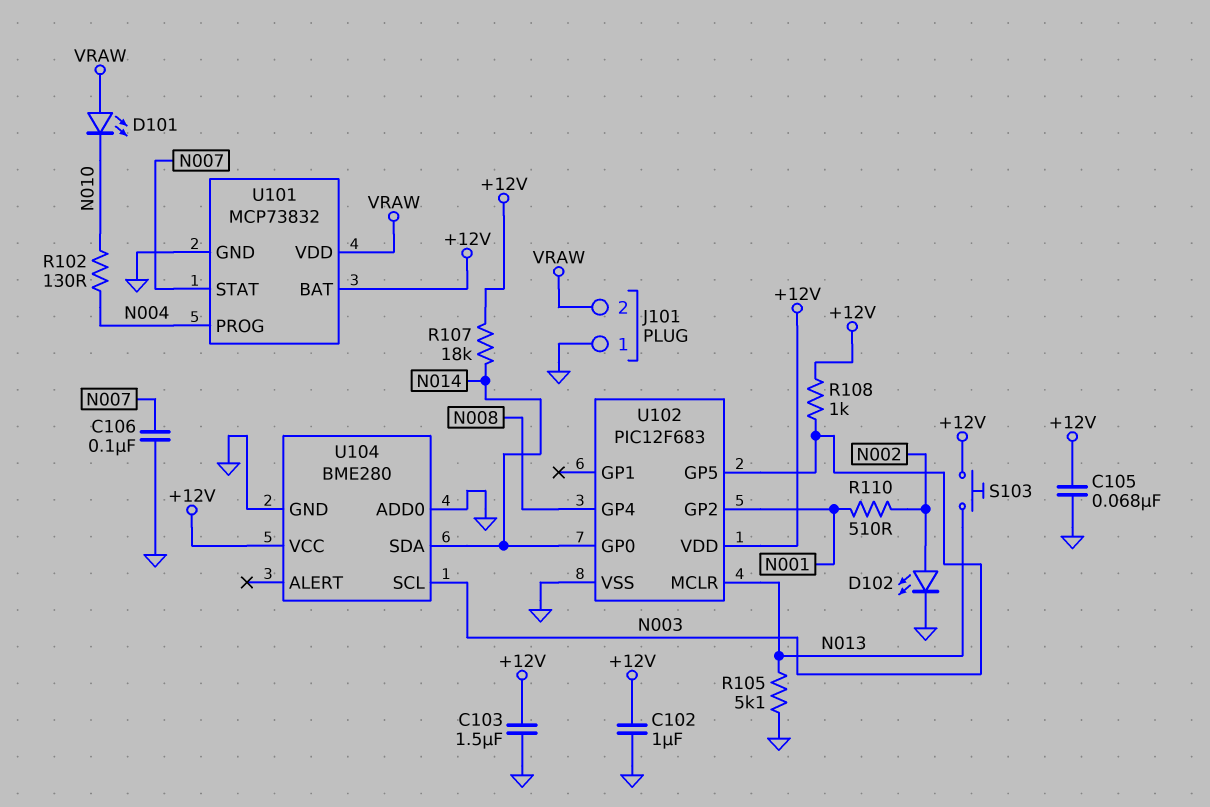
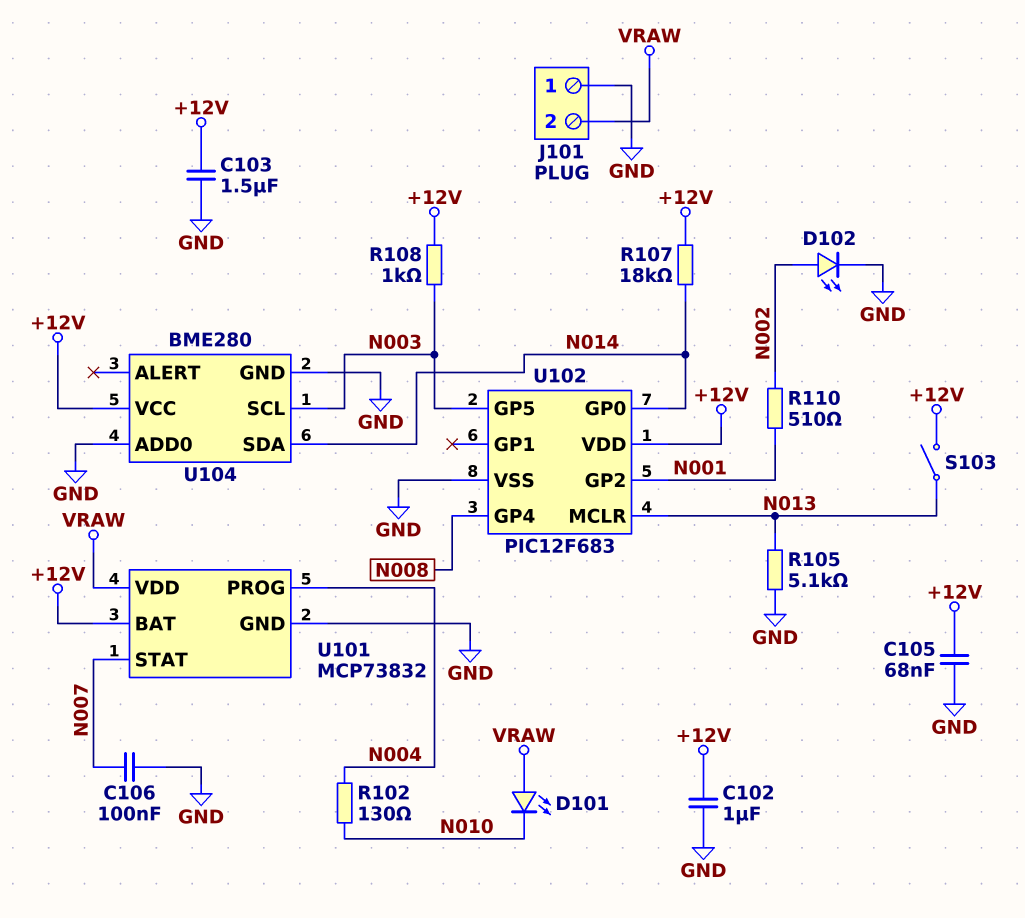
S103: button (+12V, N013) -> switch (+12V, N013)

